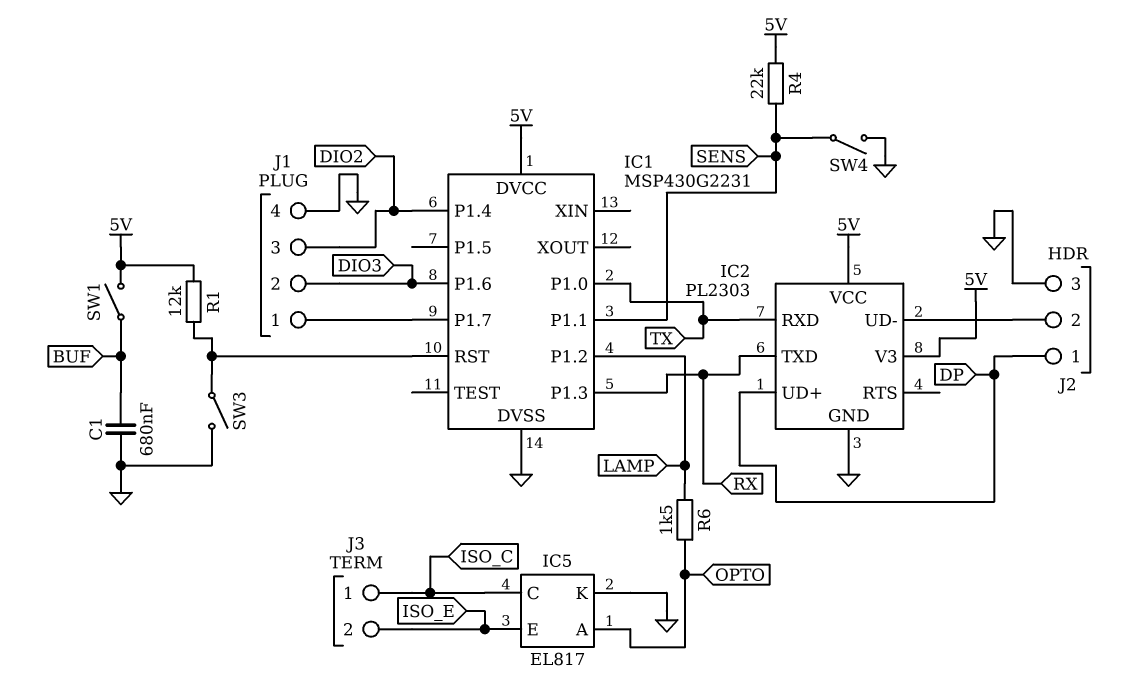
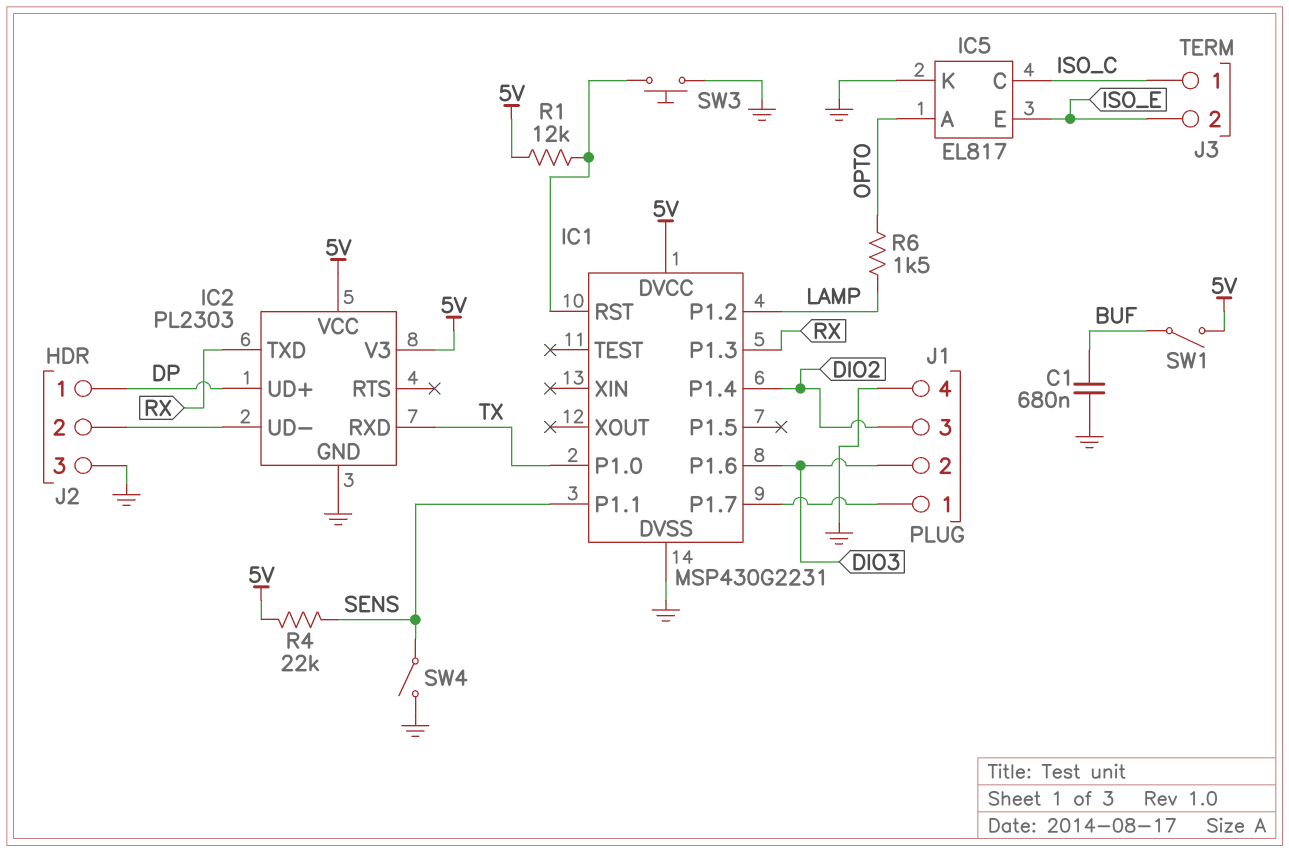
SW3: switch (GND, IC1/RST) -> button (GND, IC1/RST)

